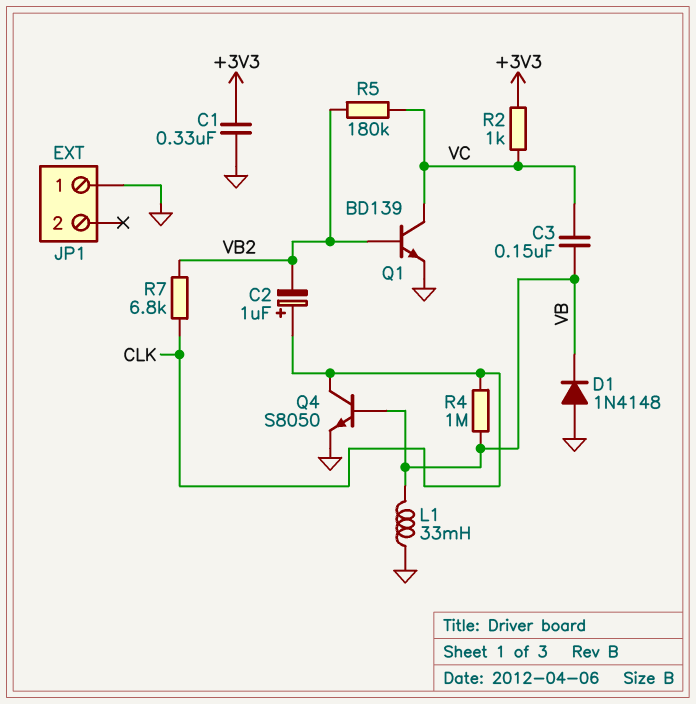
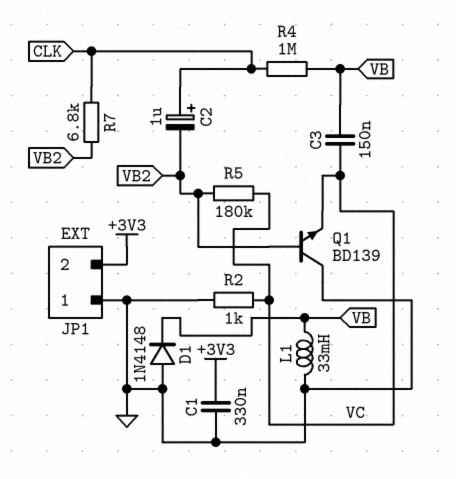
JP1 pin 2: none -> +3V3
Q1: NPN BD139 (B VB2, C VC, E GND) -> NPN BD139 (B VB2, C GND, E VC)
Q4: NPN S8050 (B VB, C CLK, E GND) -> none
R2: 1k (+3V3, VC) -> 1k (GND, VC)

